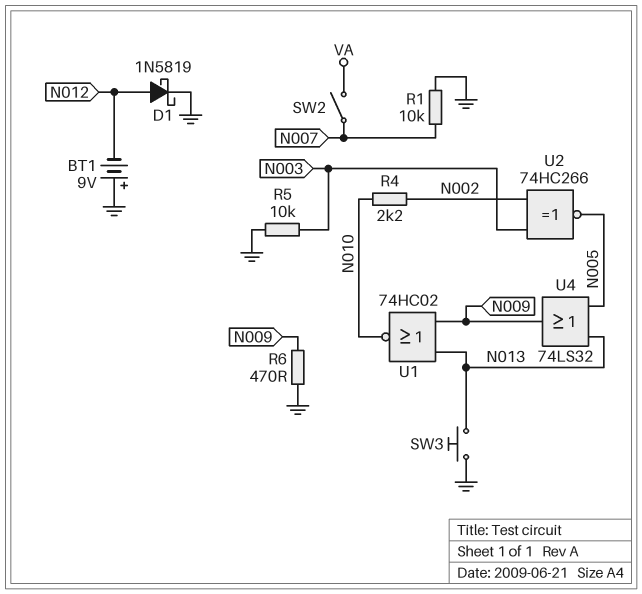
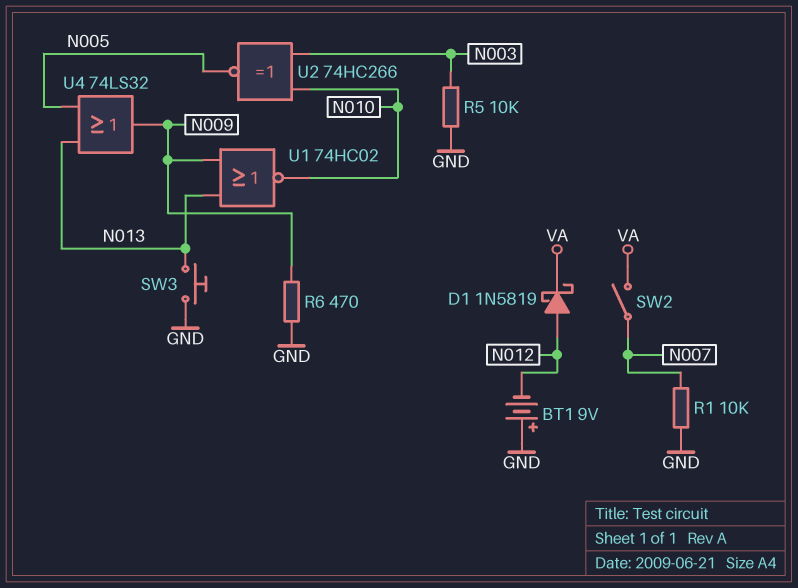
D1: schottky 1N5819 (A N012, K GND) -> schottky 1N5819 (A N012, K VA)
R4: 2.2k (N002, N010) -> none
U2: XNOR 74HC266 (in N002, in N003, out N005) -> XNOR 74HC266 (in N003, in N010, out N005)

